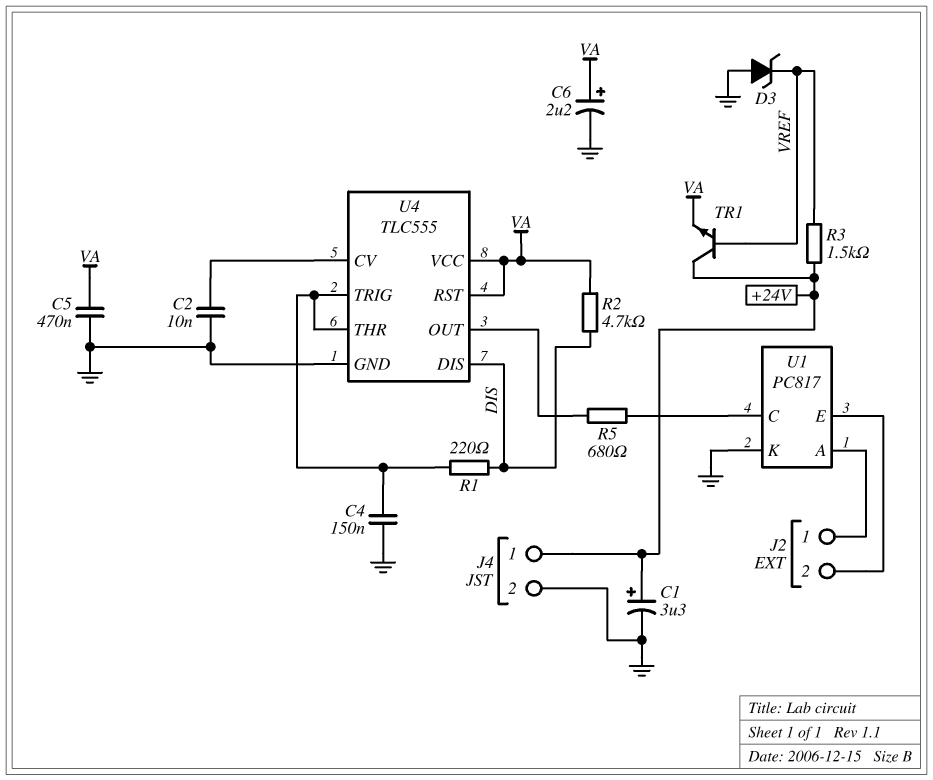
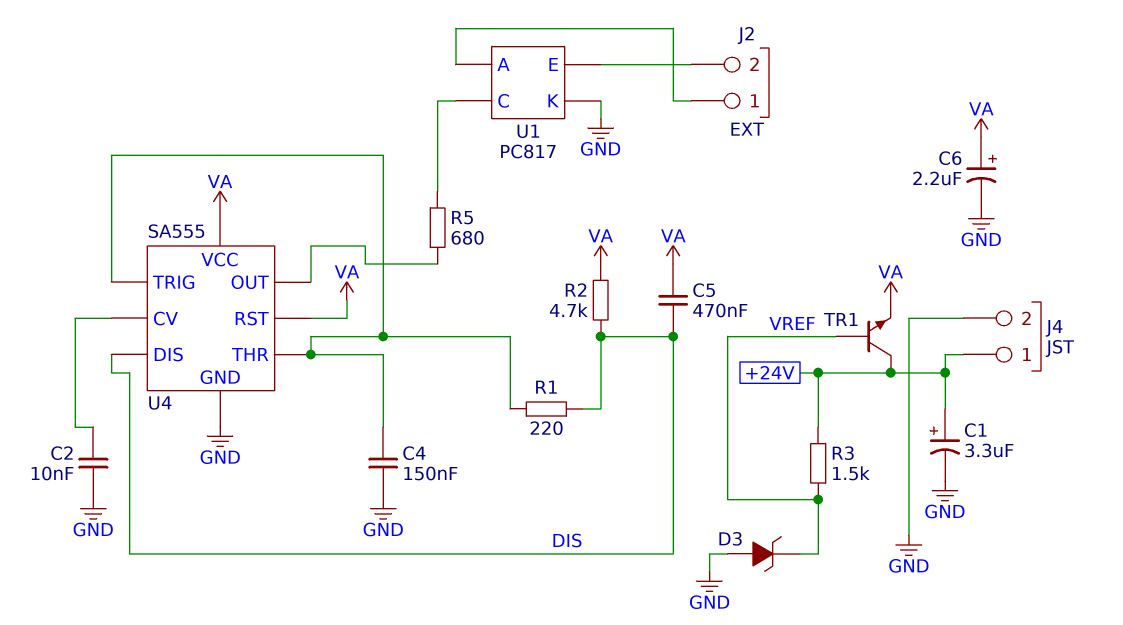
C5: 470nF (GND, VA) -> 470nF (DIS, VA)
U4: TLC555 -> SA555

